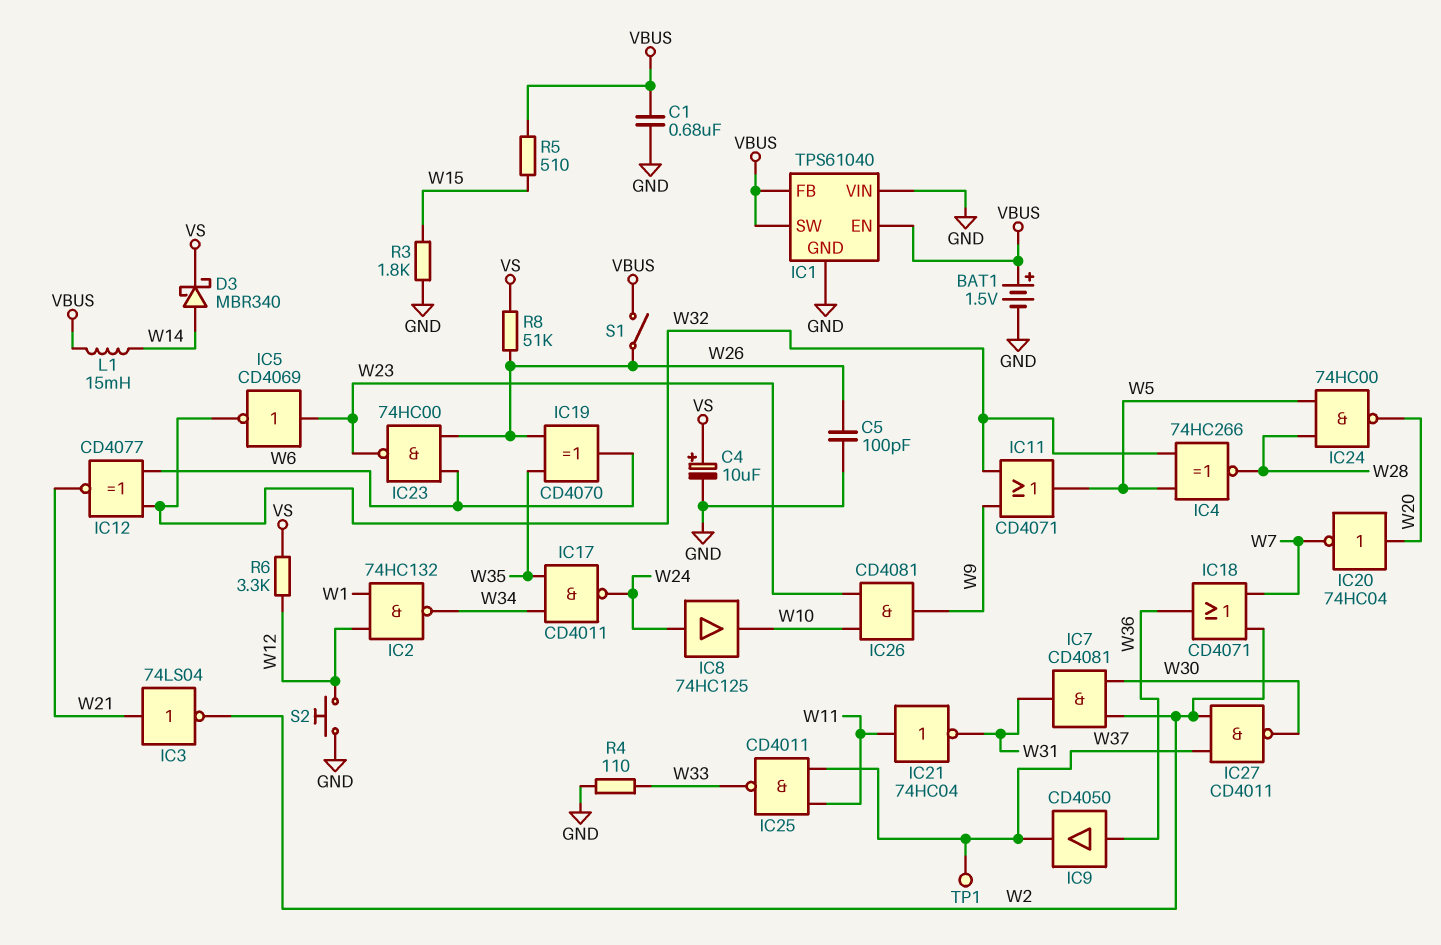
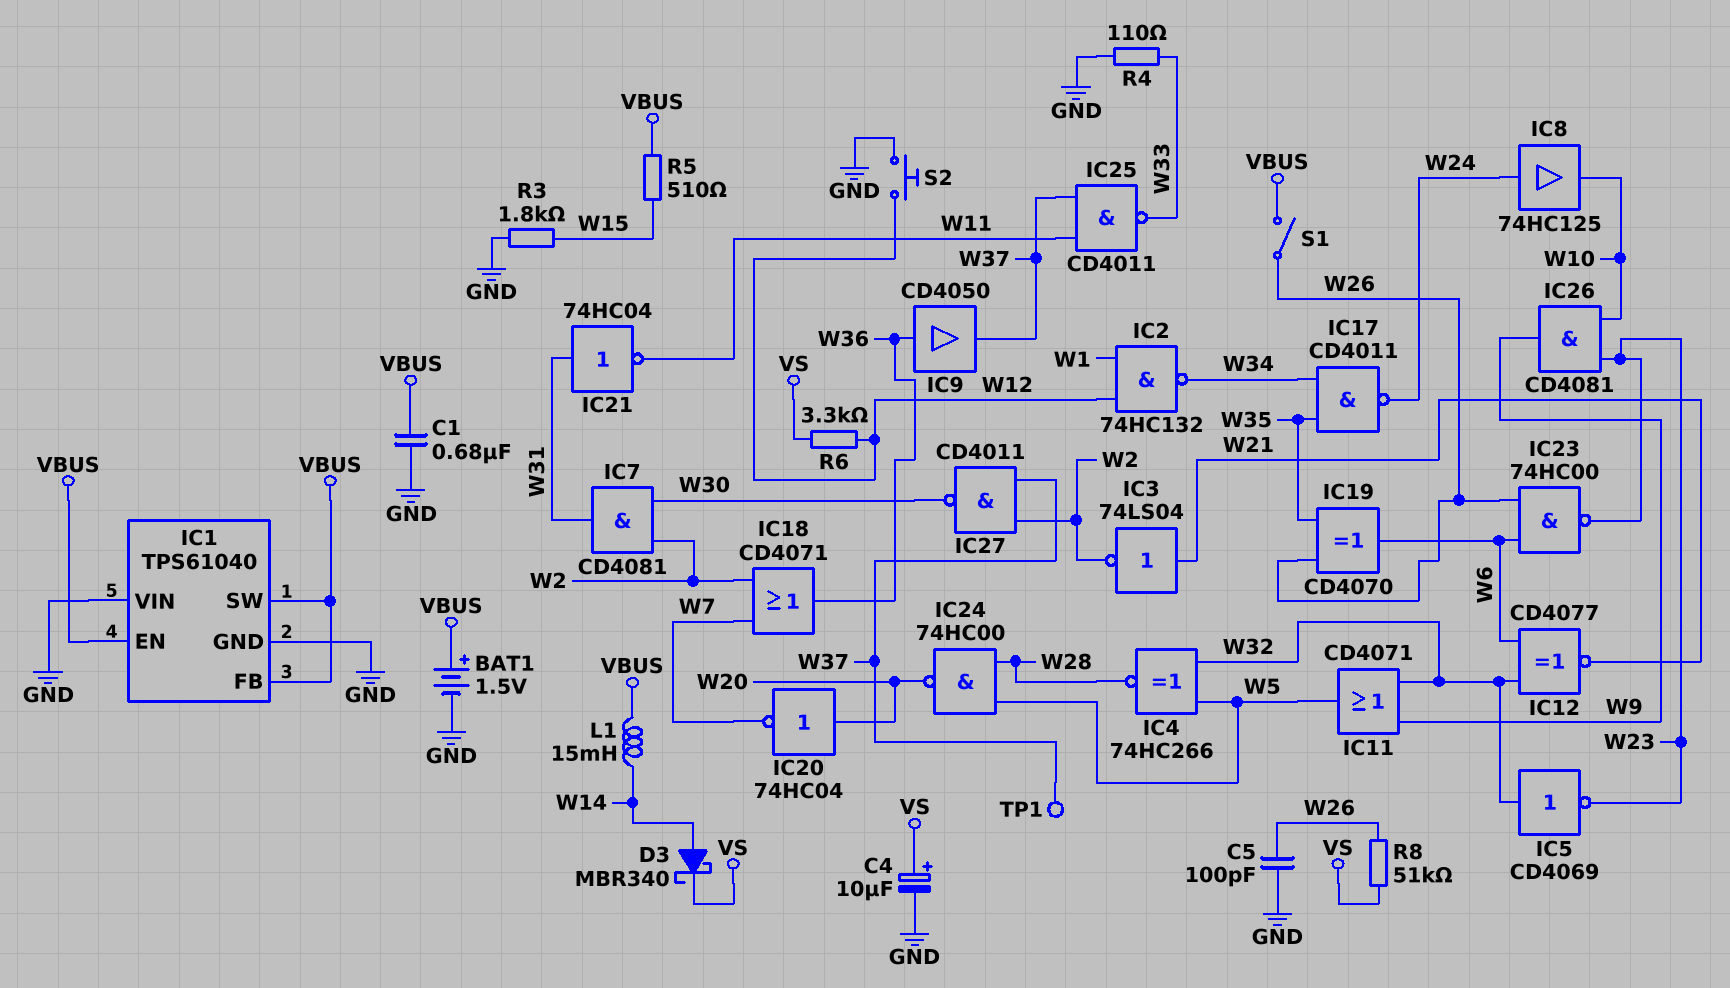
IC5: NOT CD4069 (in W23, out W32) -> NOT CD4069 (in W32, out W23)
IC21: NOT 74HC04 (in W11, out W31) -> NOT 74HC04 (in W31, out W11)

